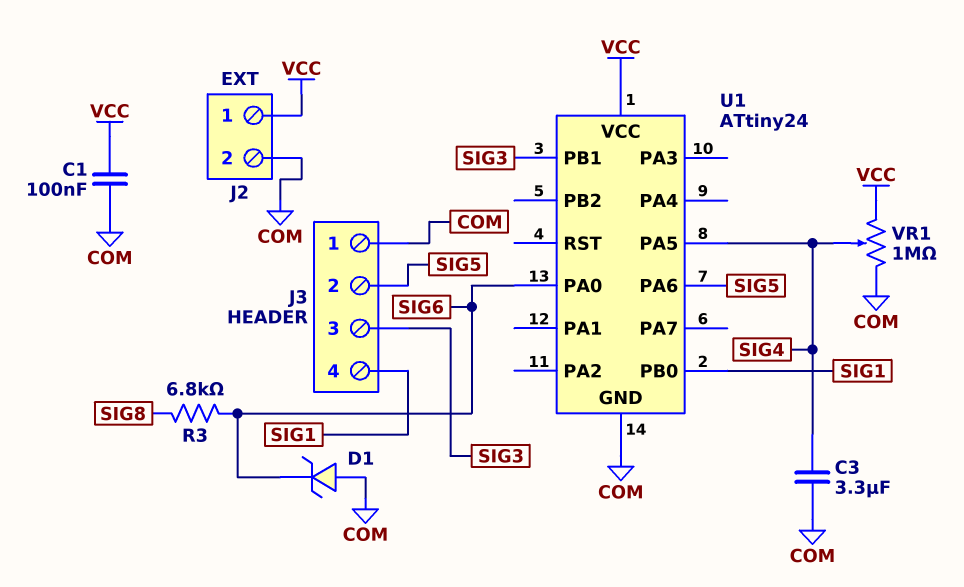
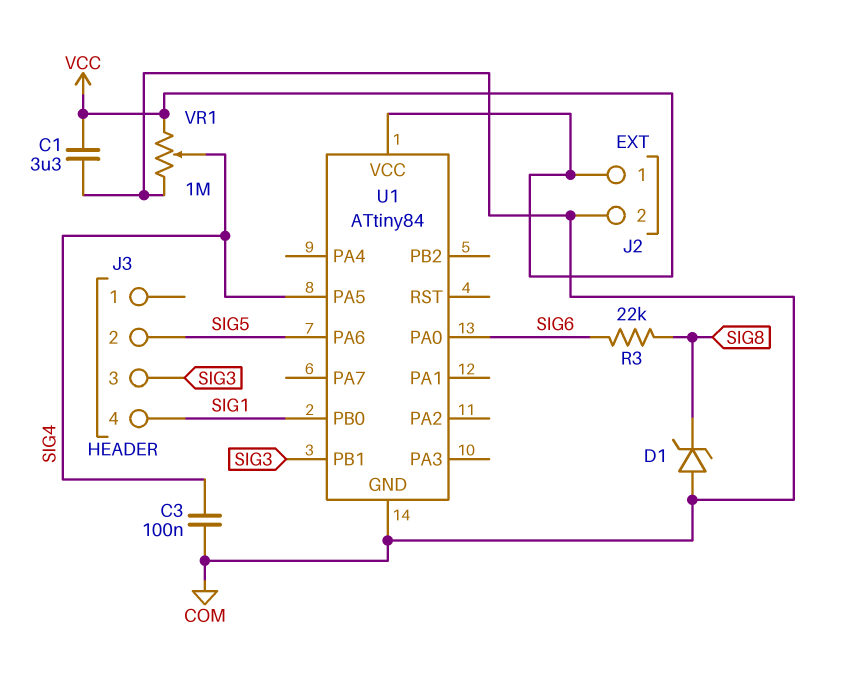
C1: 100nF (COM, VCC) -> 3.3uF (COM, VCC)
C3: 3.3uF (COM, SIG4) -> 100nF (COM, SIG4)
D1: zener (A COM, K SIG6) -> zener (A COM, K SIG8)
J3 pin 1: COM -> none
R3: 6.8k (SIG6, SIG8) -> 22k (SIG6, SIG8)
U1: ATtiny24 -> ATtiny84

